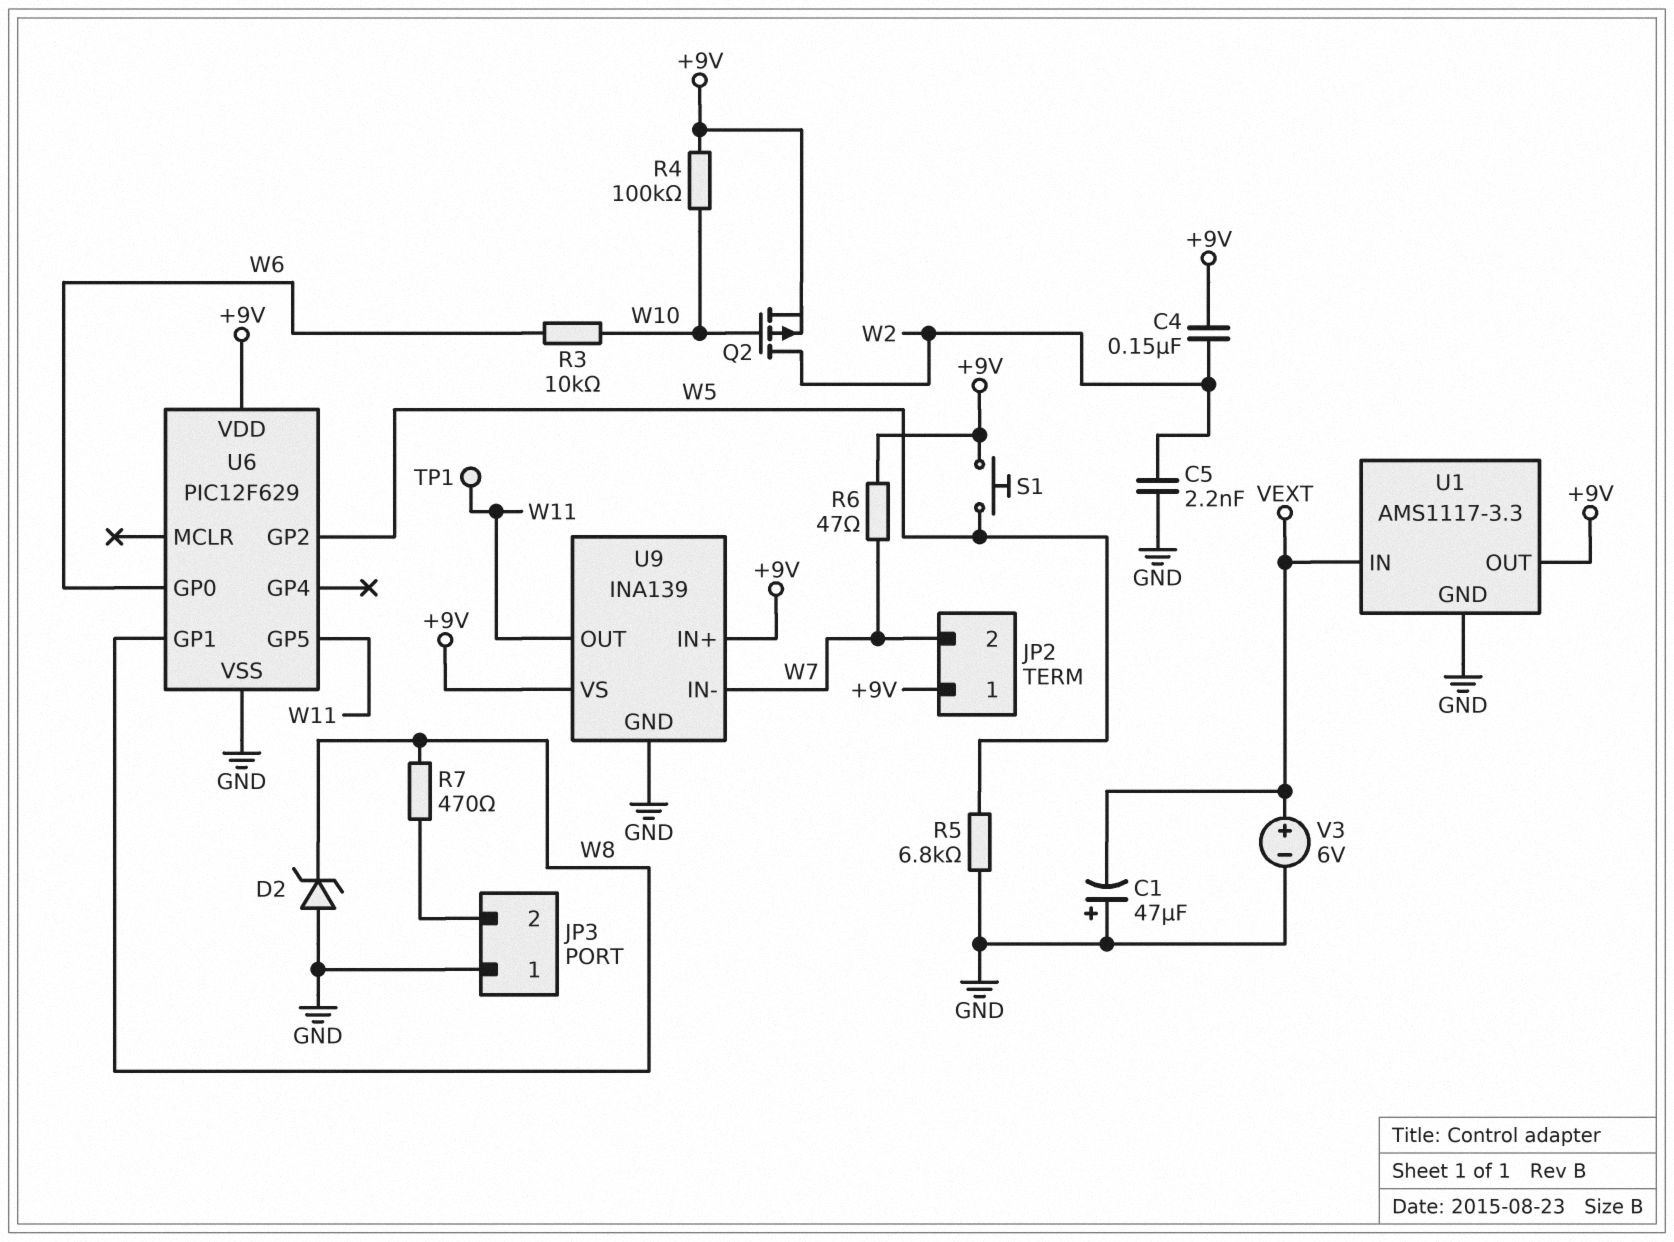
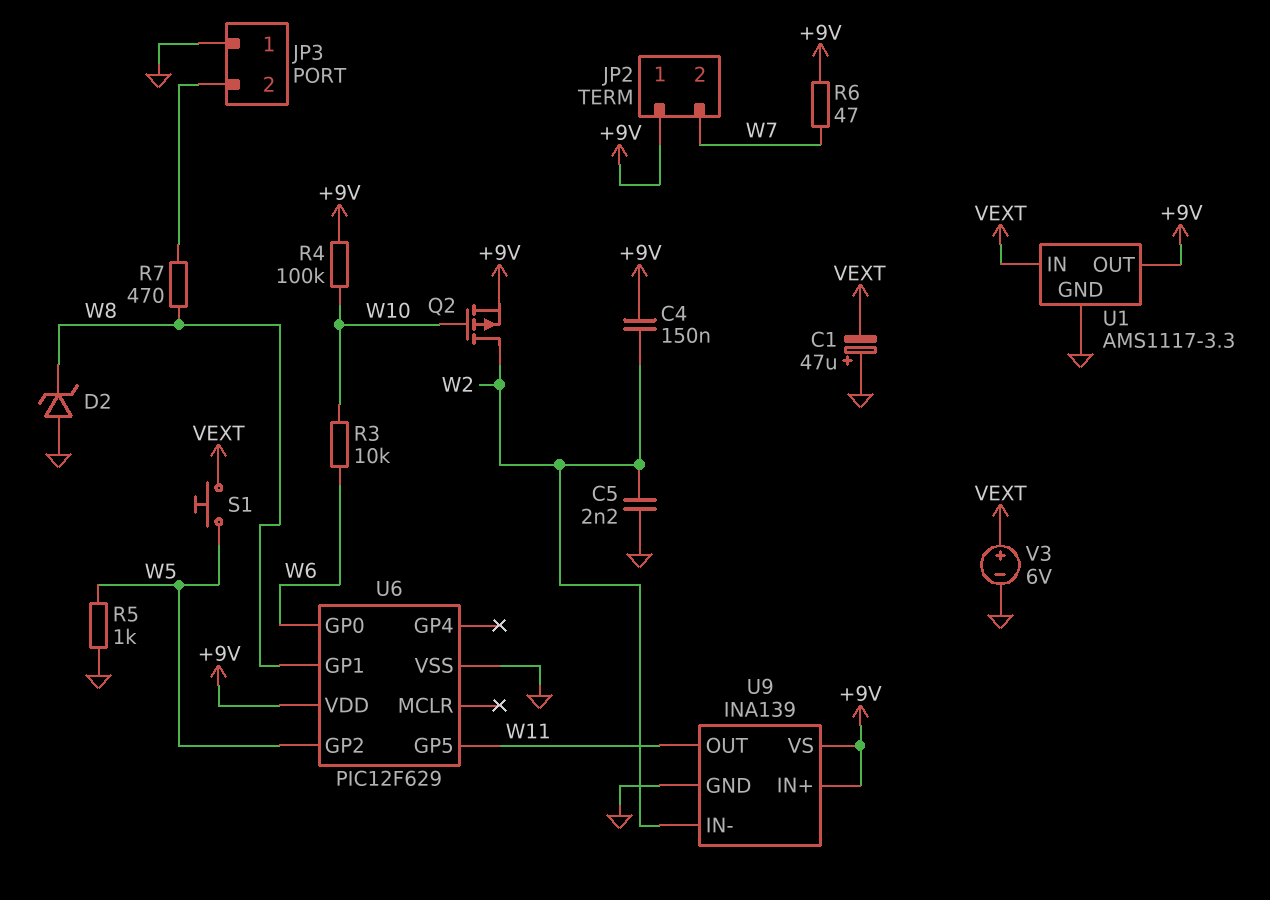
R5: 6.8k (GND, W5) -> 1k (GND, W5)
S1: button (+9V, W5) -> button (VEXT, W5)
TP1: test point (W11) -> none
U9 pin IN-: W7 -> W2

